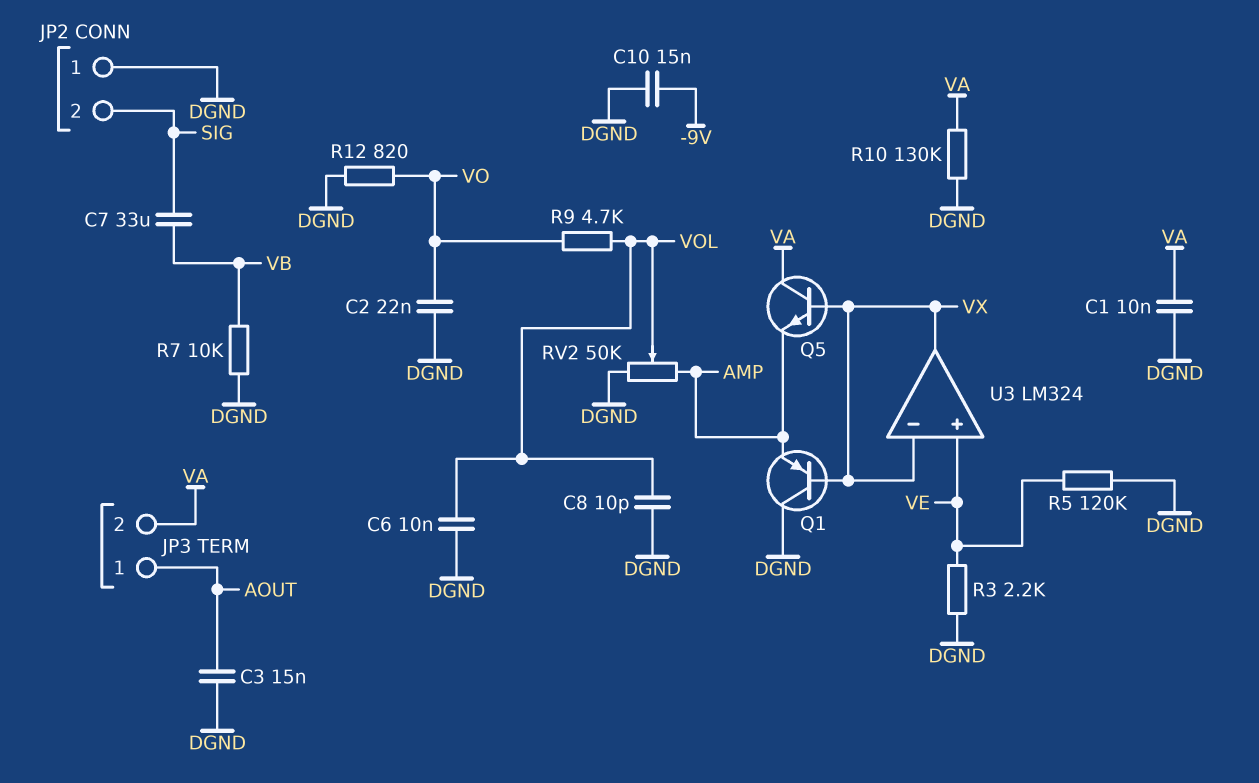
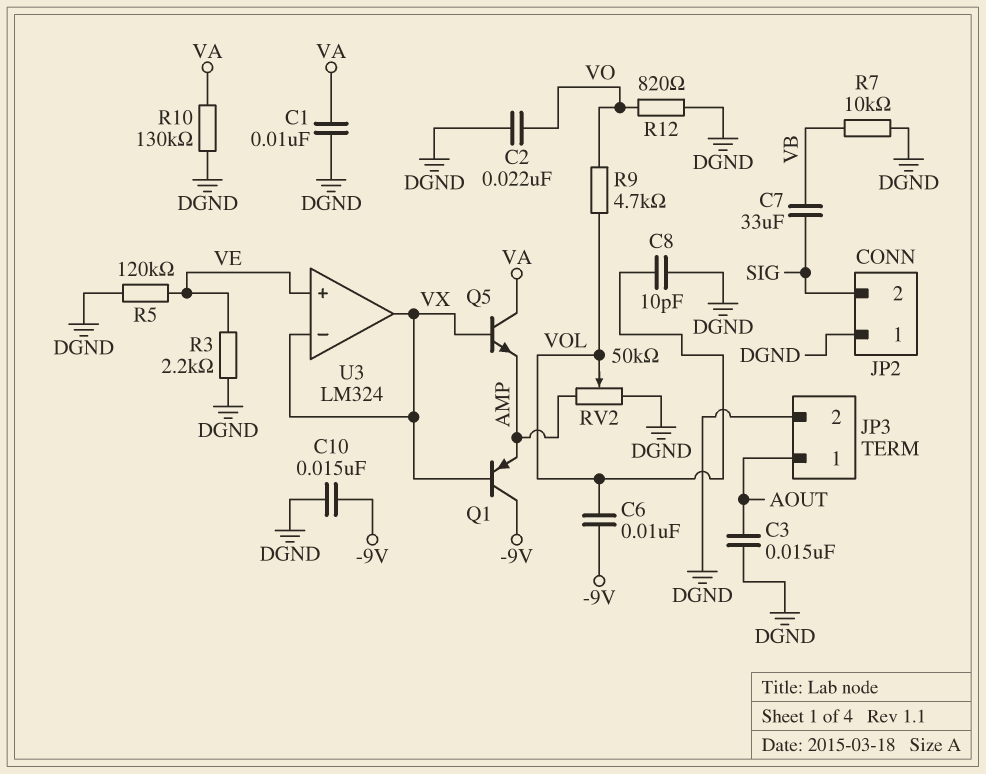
C6: 10nF (DGND, VOL) -> 10nF (-9V, VOL)
JP3 pin 2: VA -> DGND
Q1: PNP (B VX, C DGND, E AMP) -> PNP (B VX, C -9V, E AMP)

